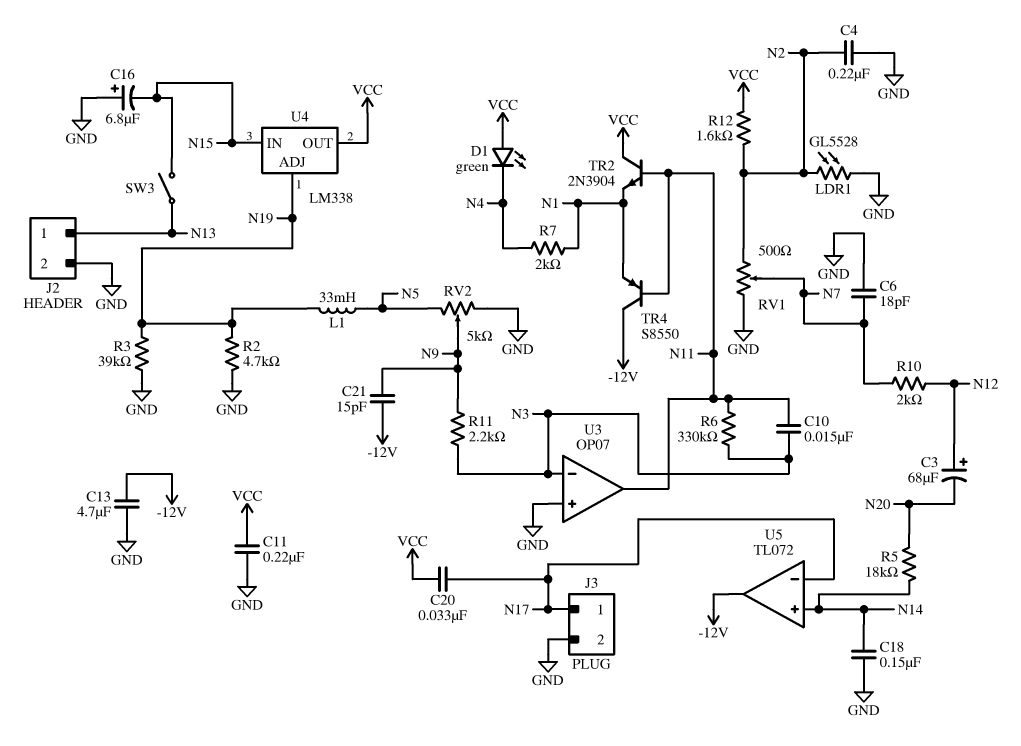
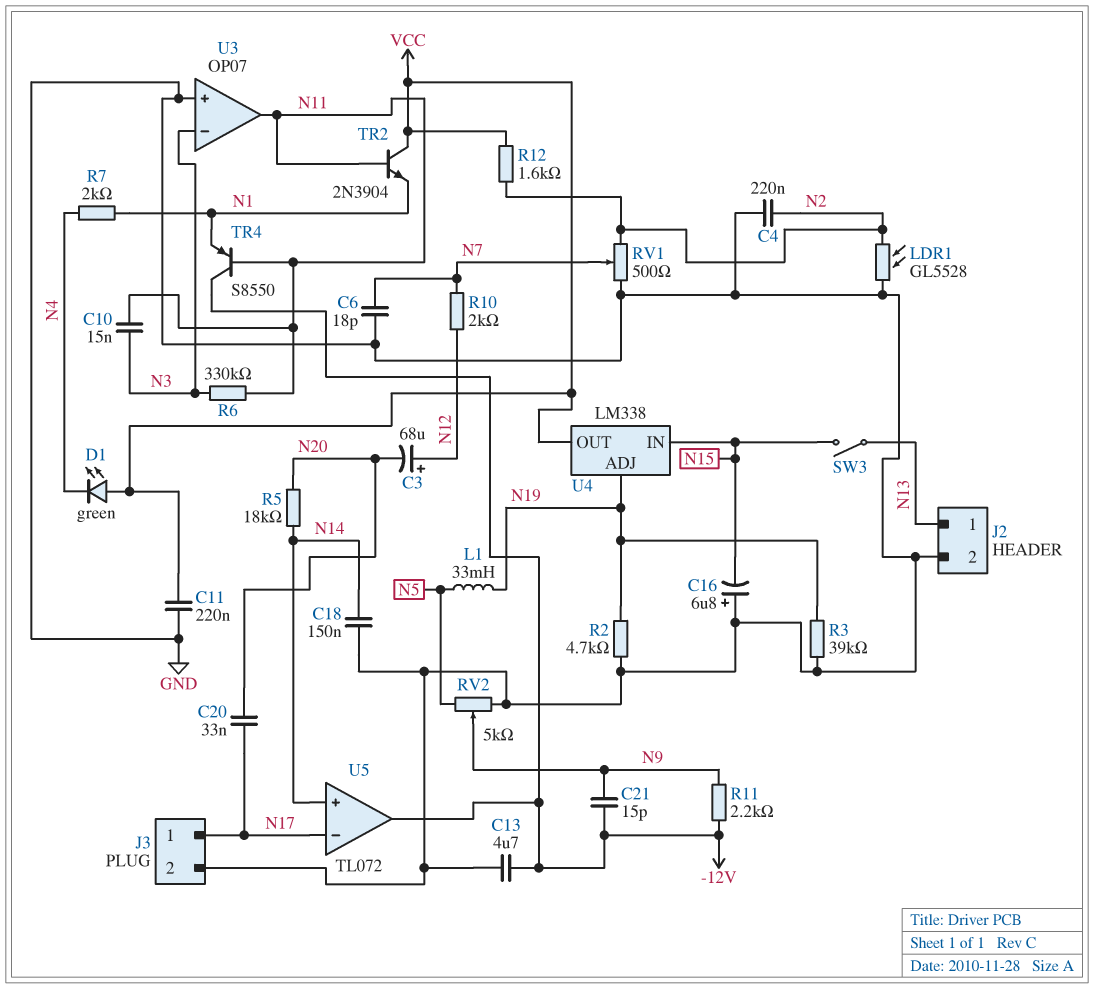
C20: 33nF (N17, VCC) -> 33nF (N17, N20)
R11: 2.2k (N3, N9) -> 2.2k (-12V, N9)

